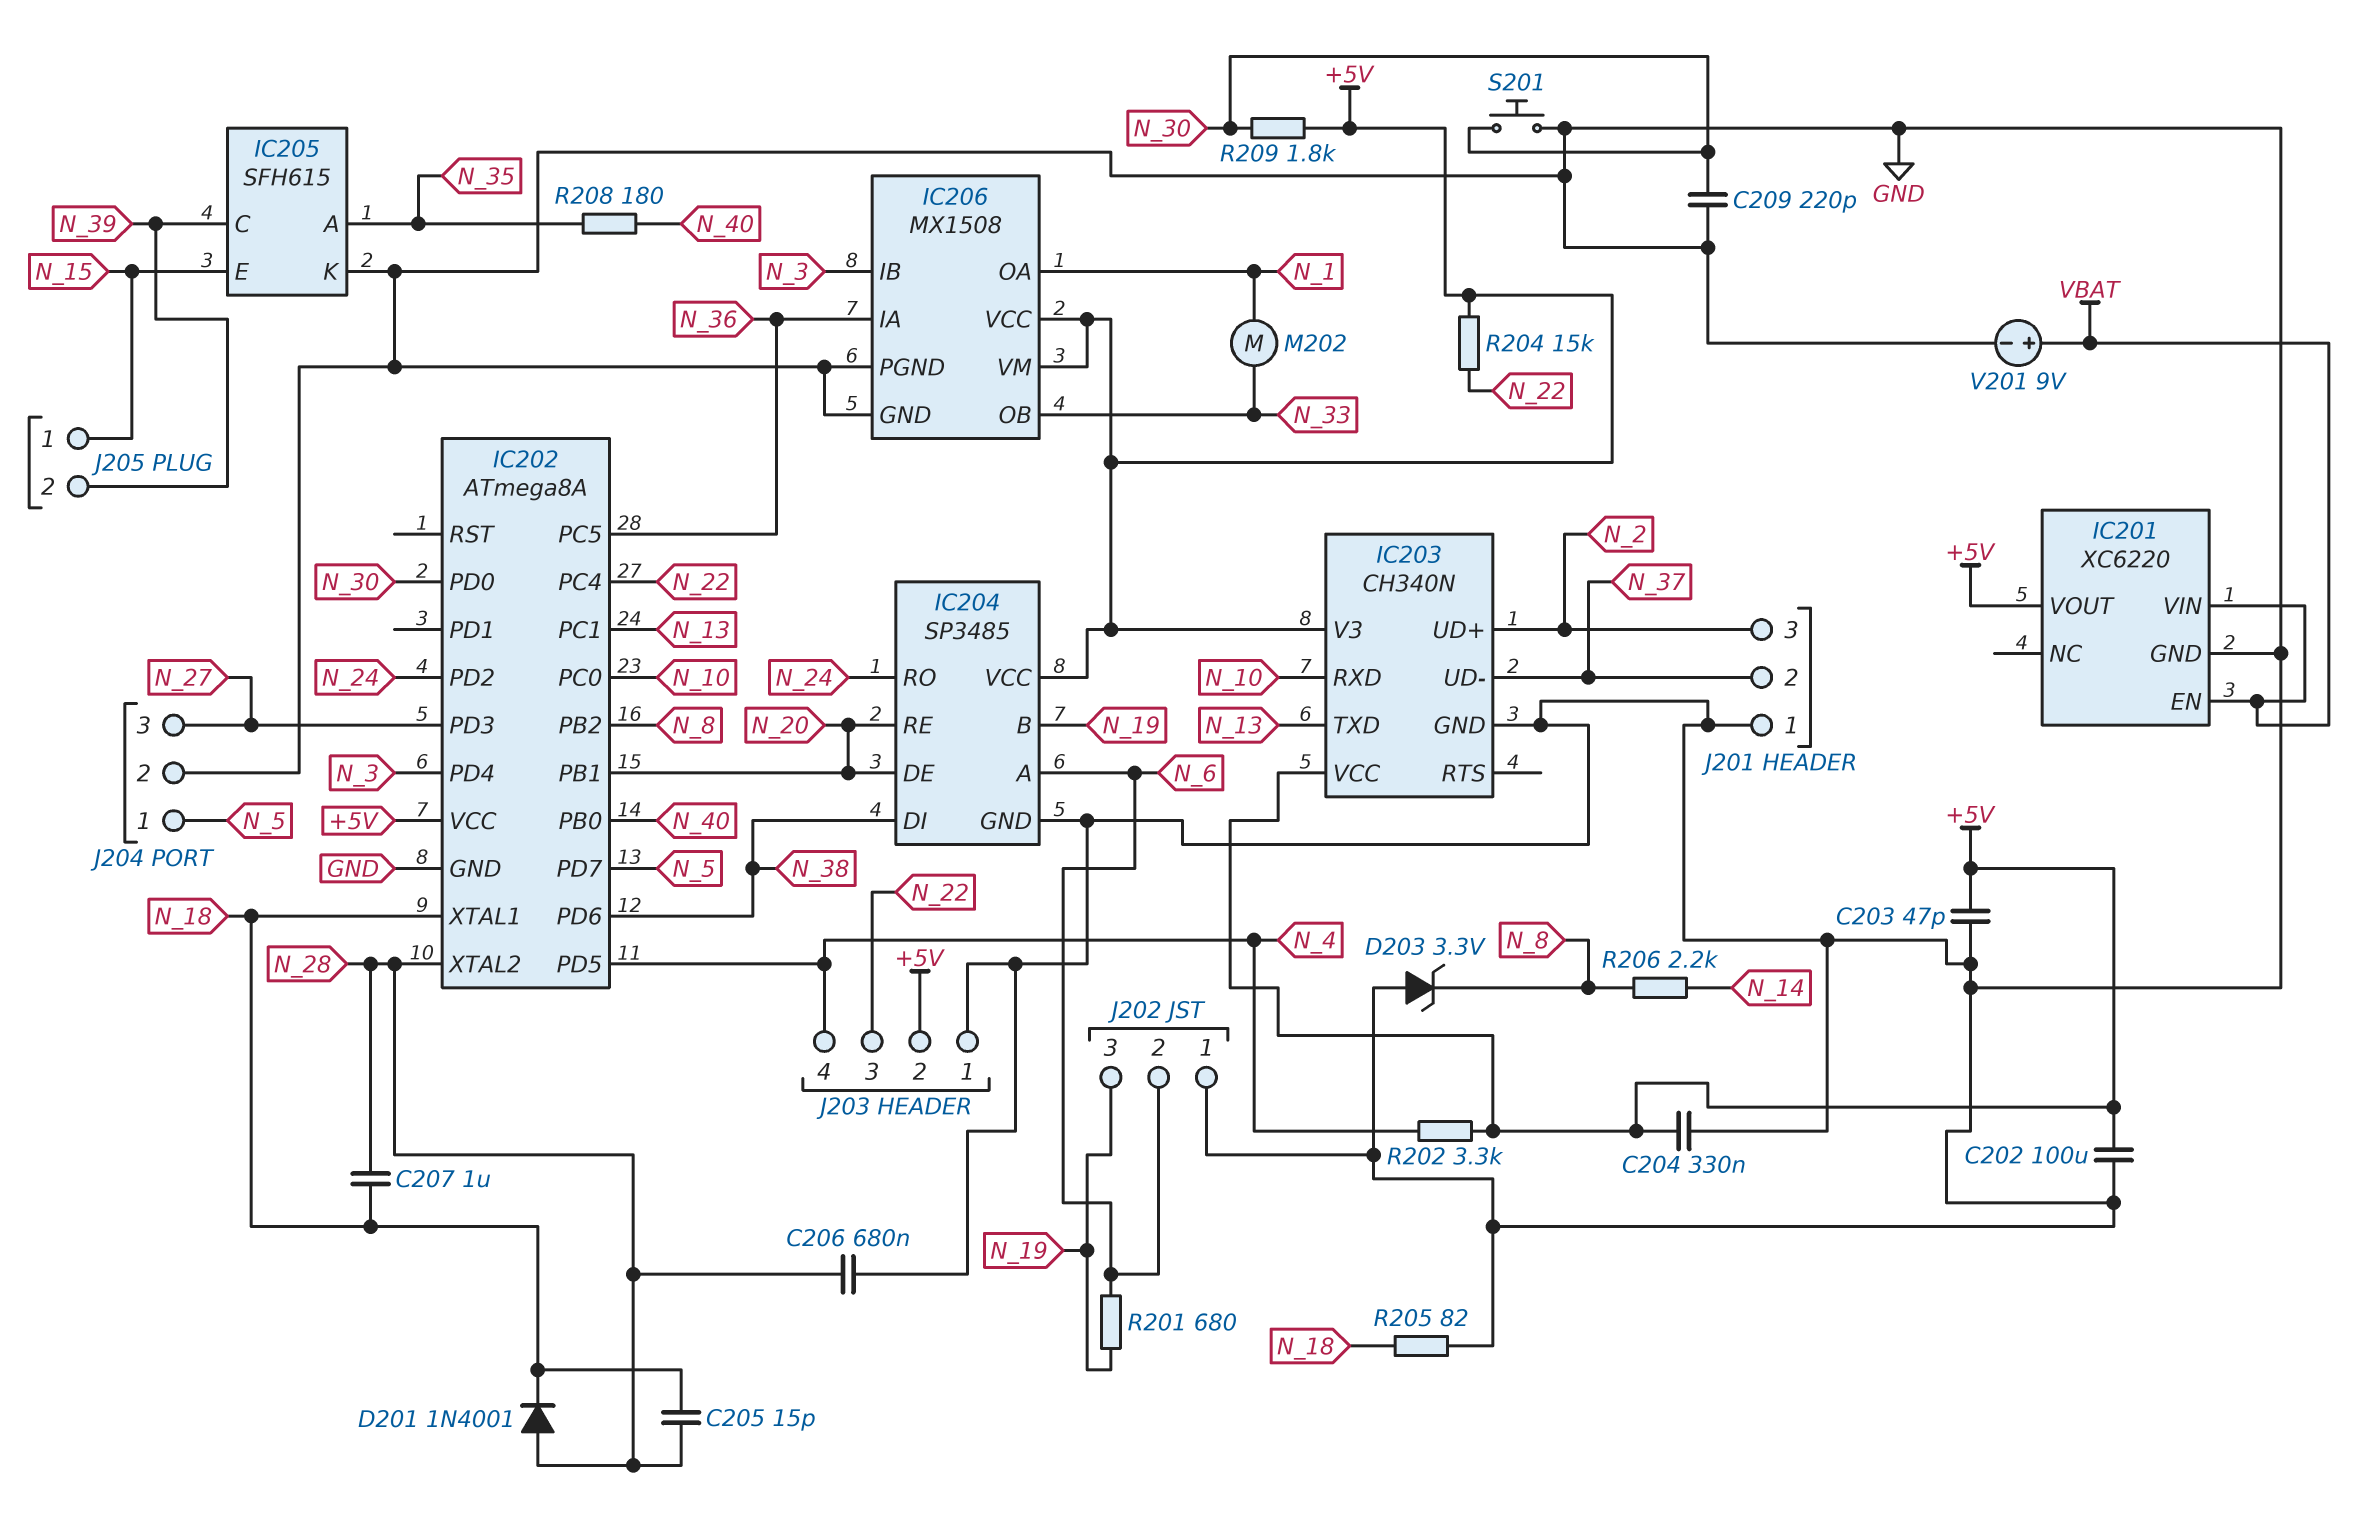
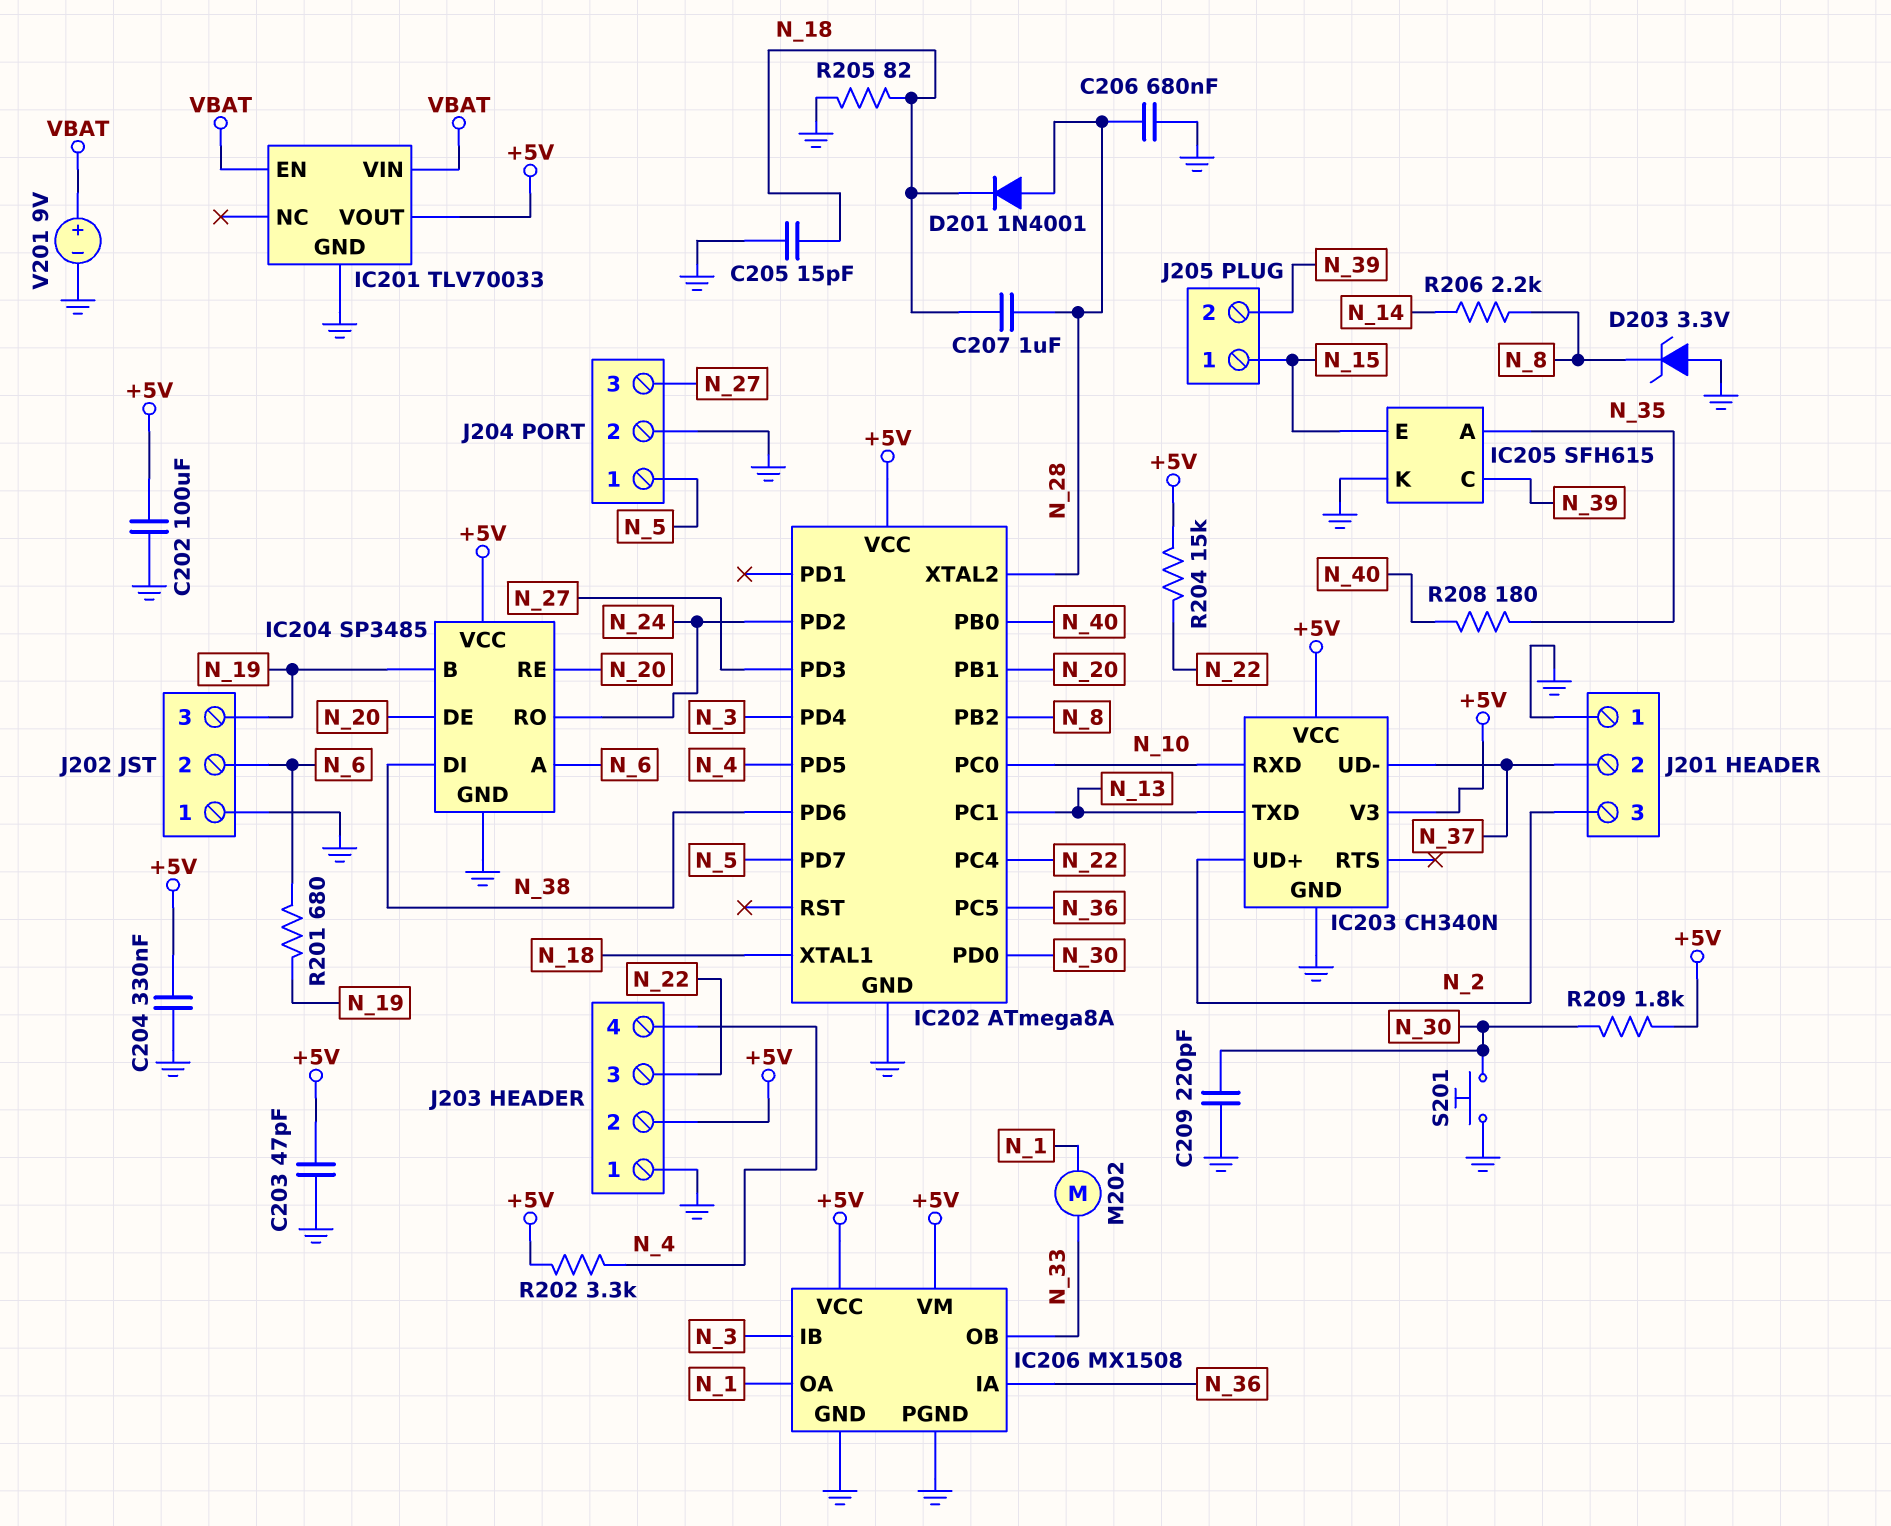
C205: 15pF (N_18, N_28) -> 15pF (GND, N_18)
IC201: XC6220 -> TLV70033

